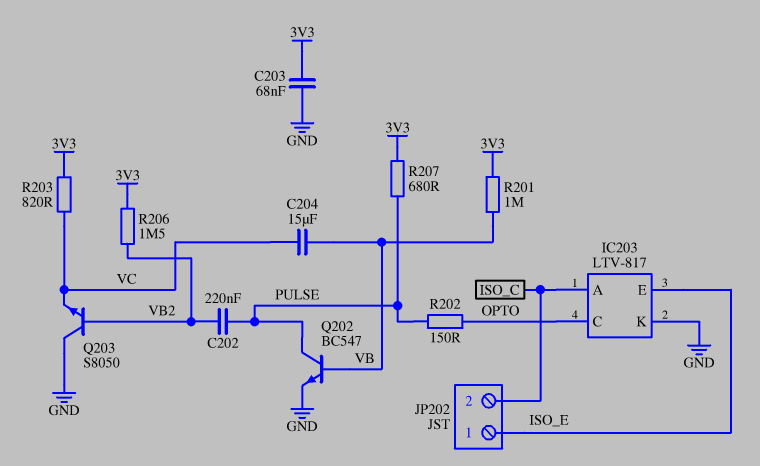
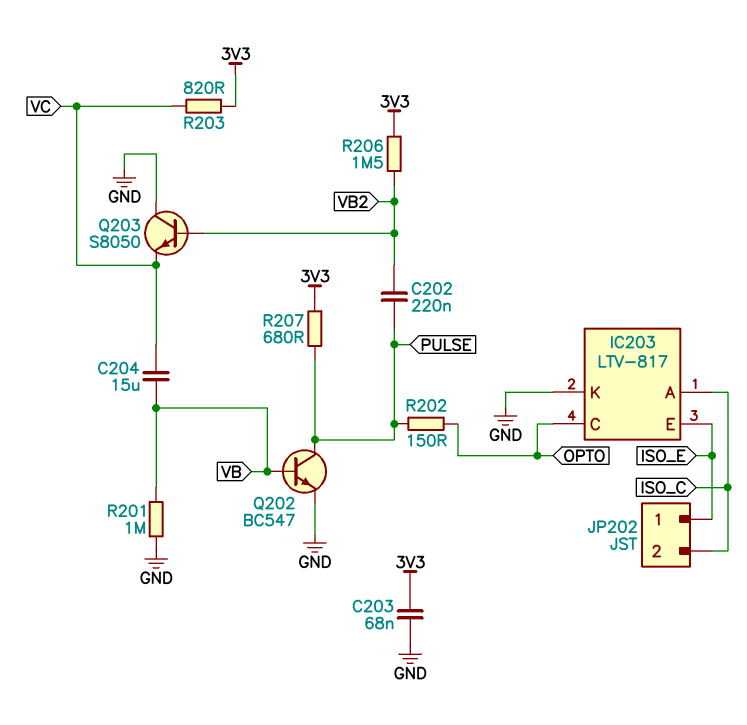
R201: 1M (3V3, VB) -> 1M (GND, VB)

